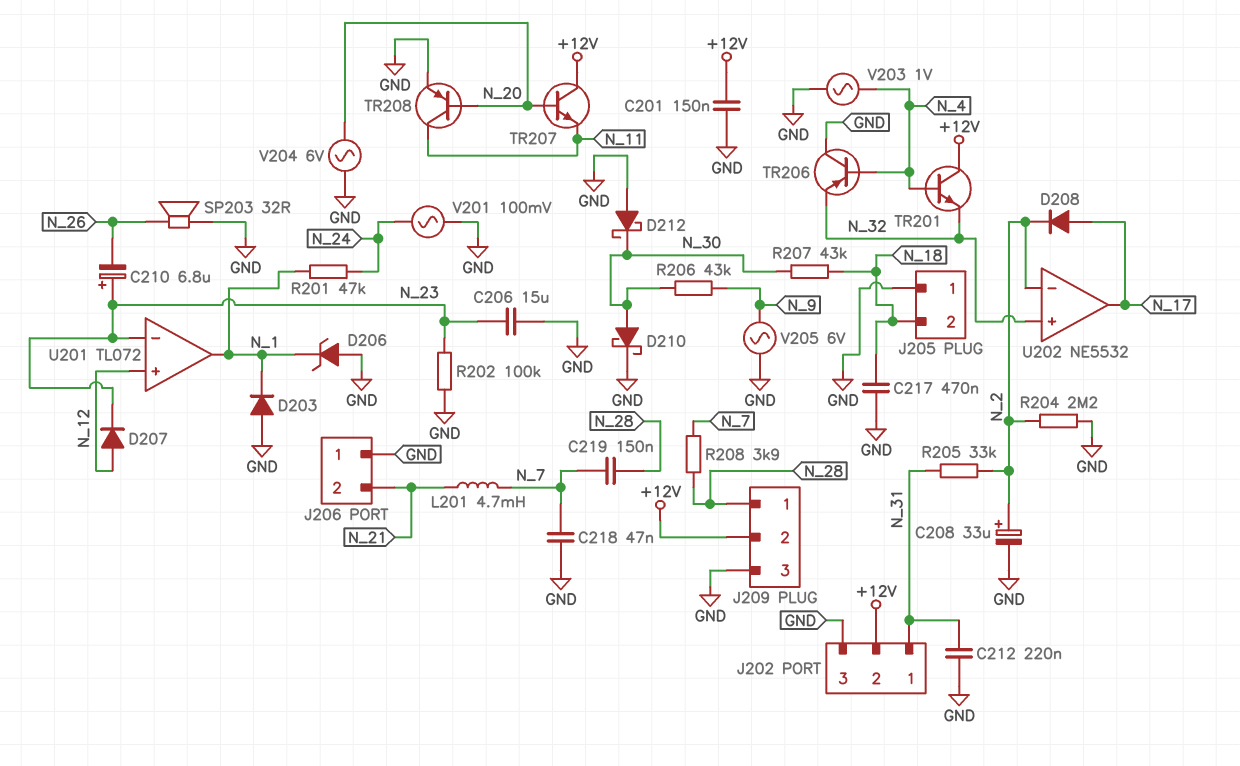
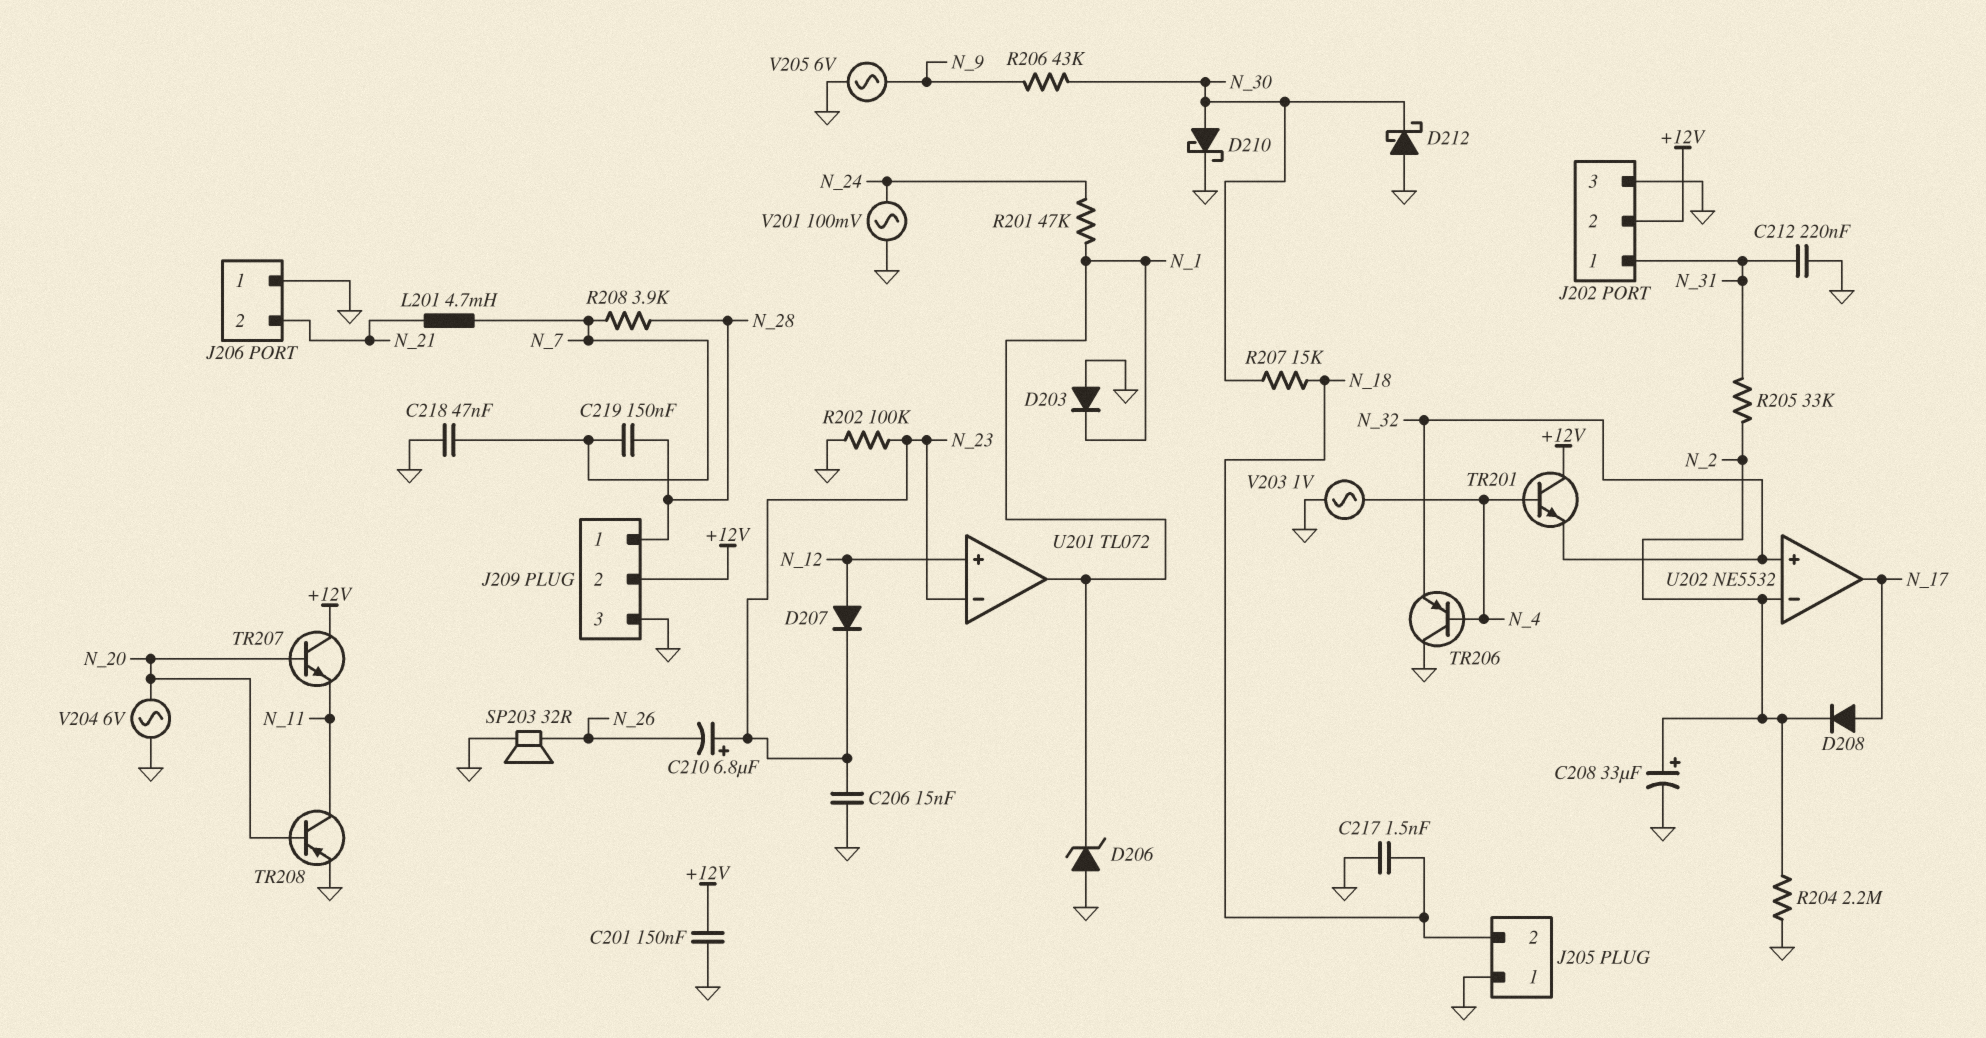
C206: 15uF (GND, N_23) -> 15nF (GND, N_23)
C217: 470nF (GND, N_18) -> 1.5nF (GND, N_18)
R207: 43k (N_18, N_30) -> 15k (N_18, N_30)

